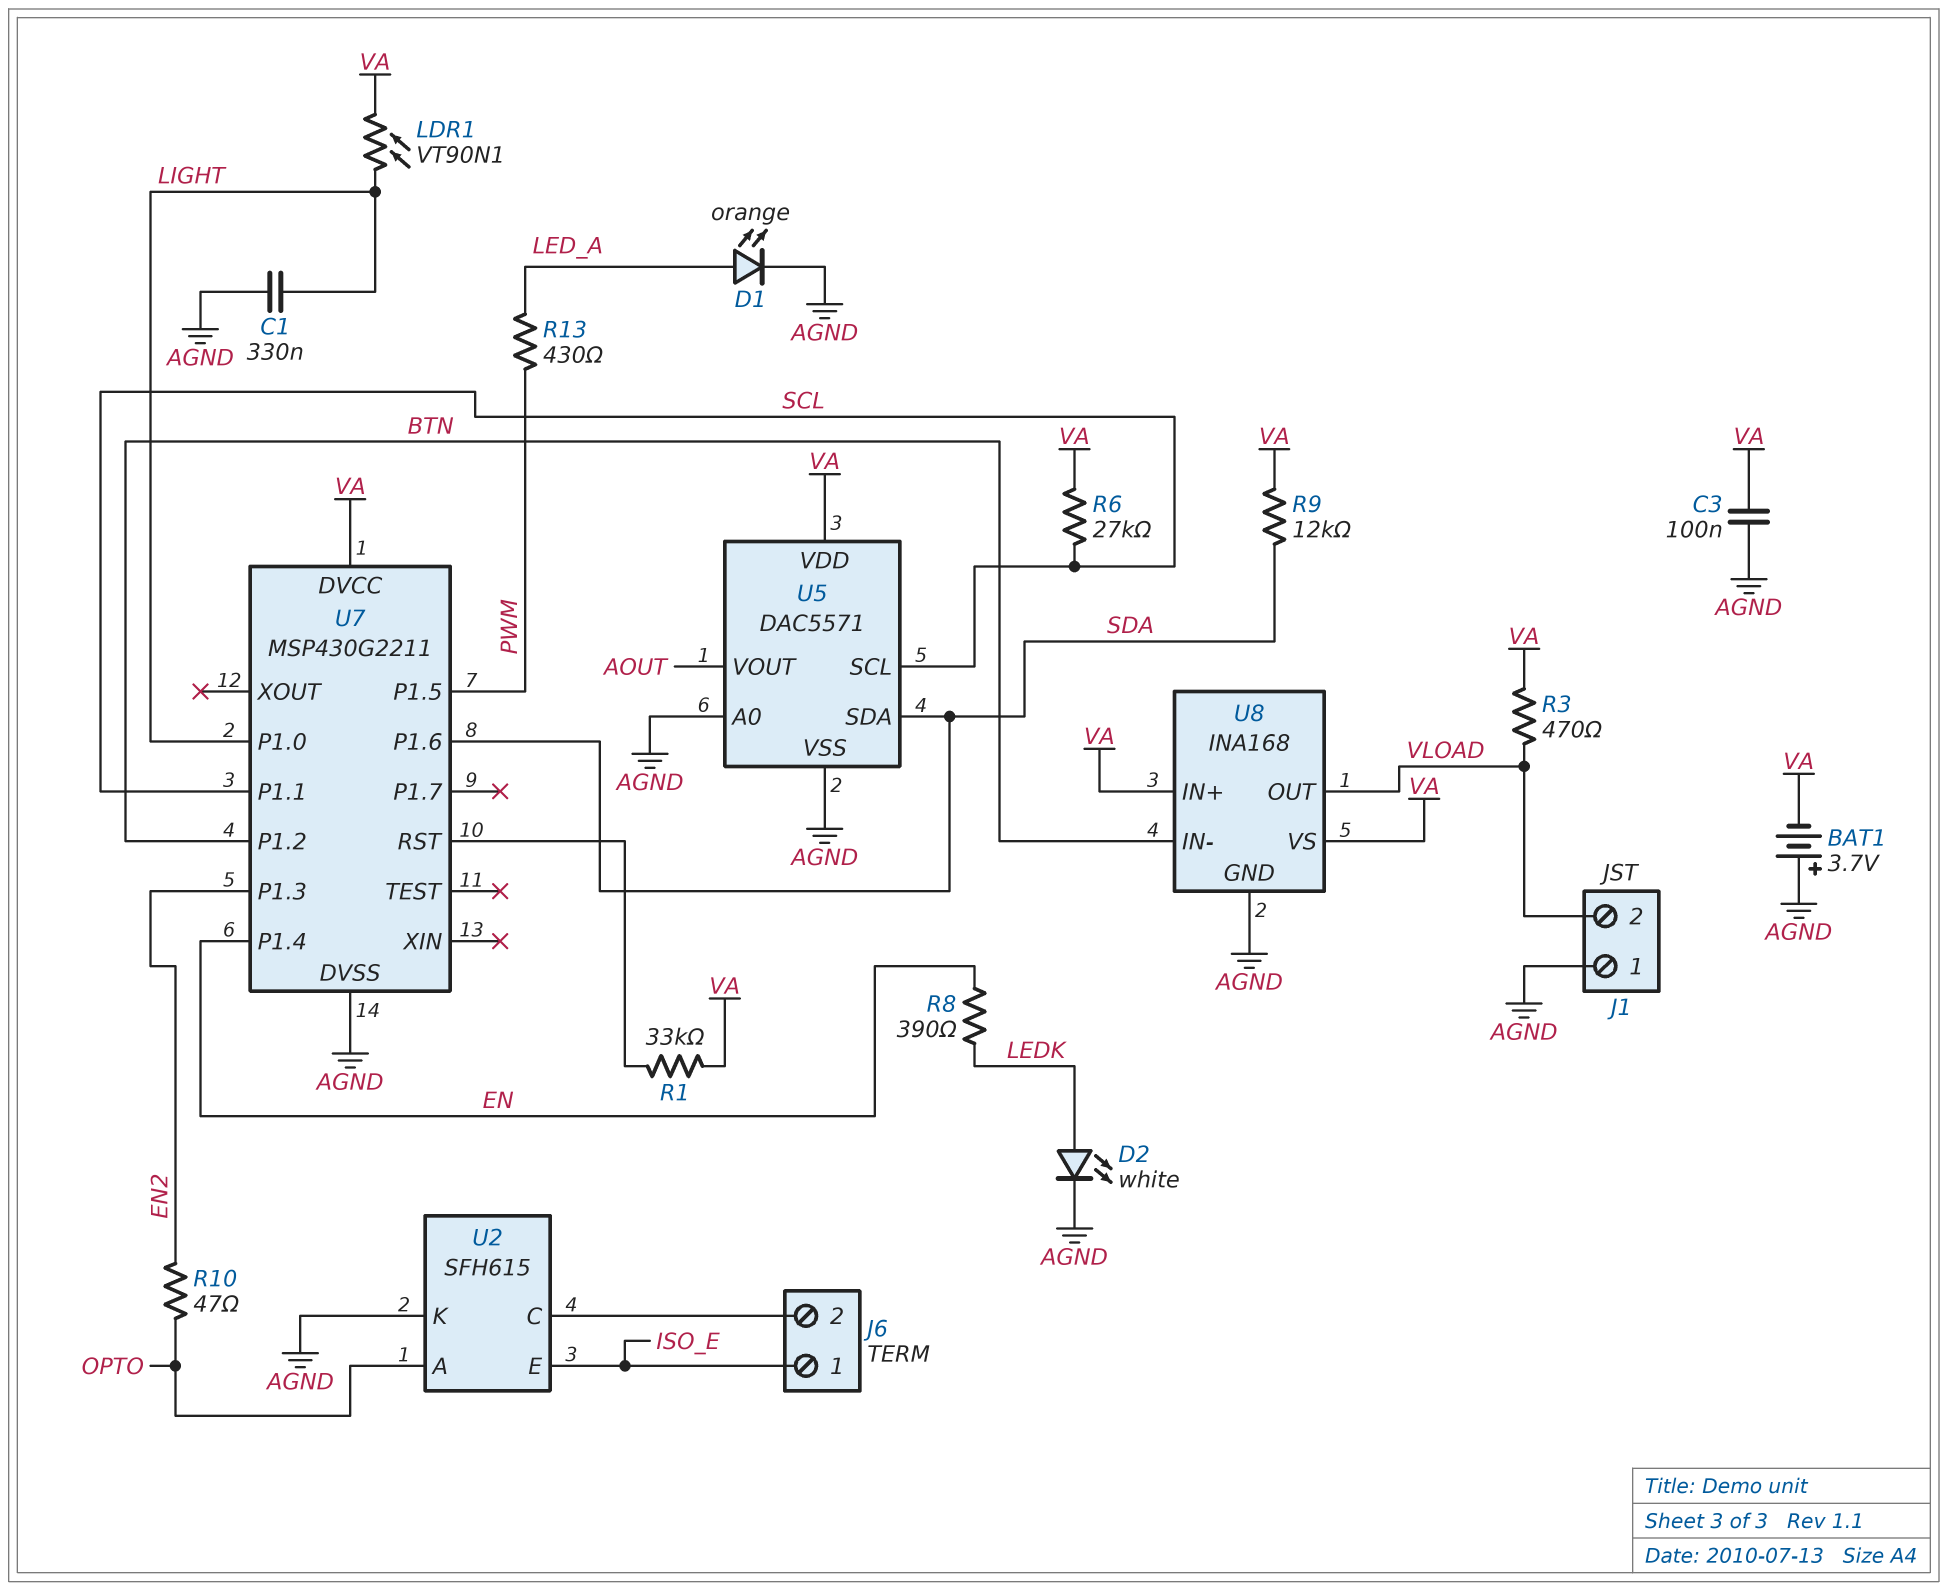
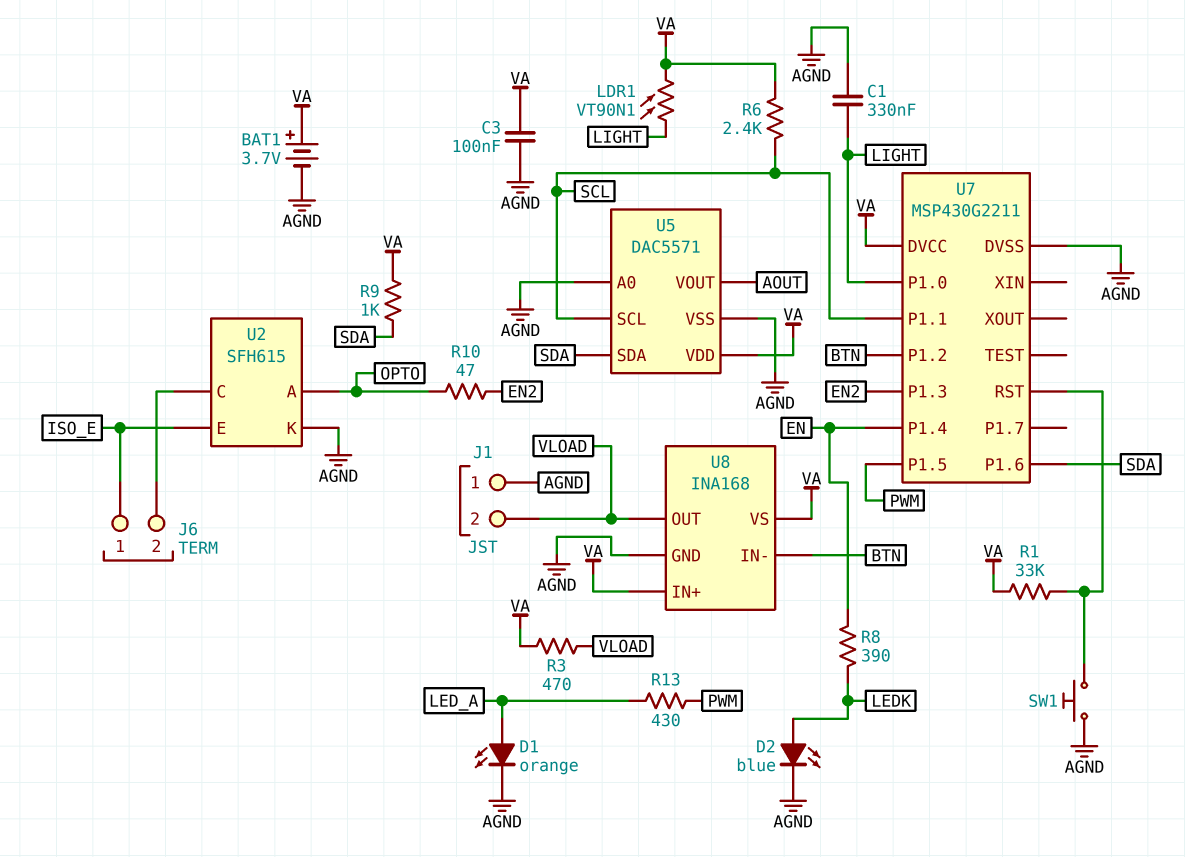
BAT1: 3.7V (plus AGND, minus VA) -> 3.7V (plus VA, minus AGND)
D2: LED white (A LEDK, K AGND) -> LED blue (A LEDK, K AGND)
R6: 27k (SCL, VA) -> 2.4k (SCL, VA)
R9: 12k (SDA, VA) -> 1k (SDA, VA)
SW1: none -> button (AGND, U7/RST)

